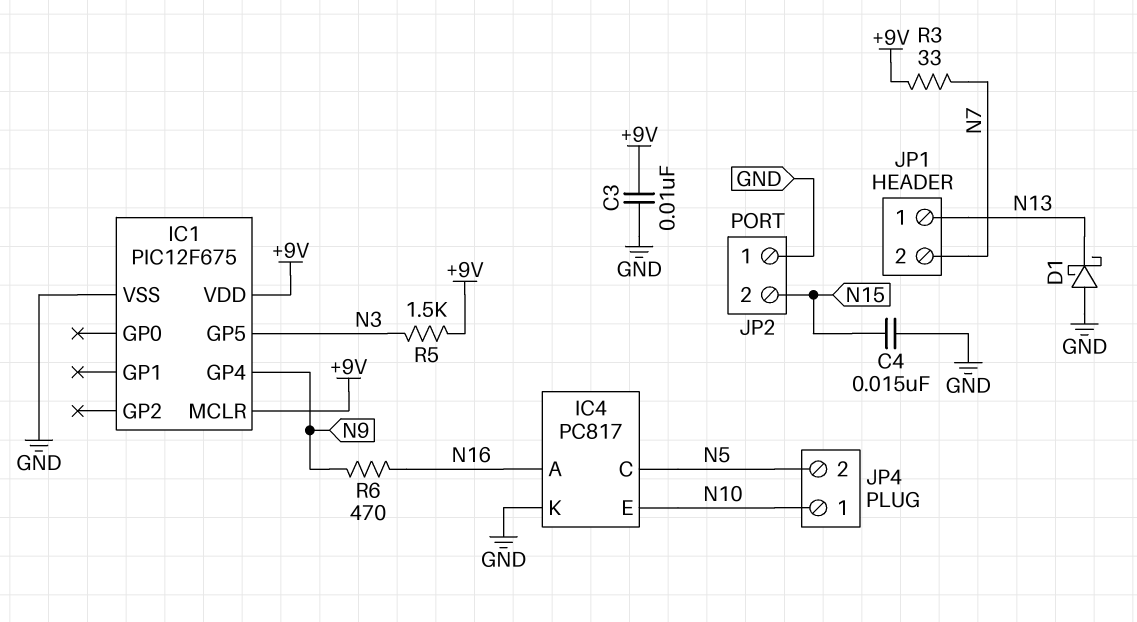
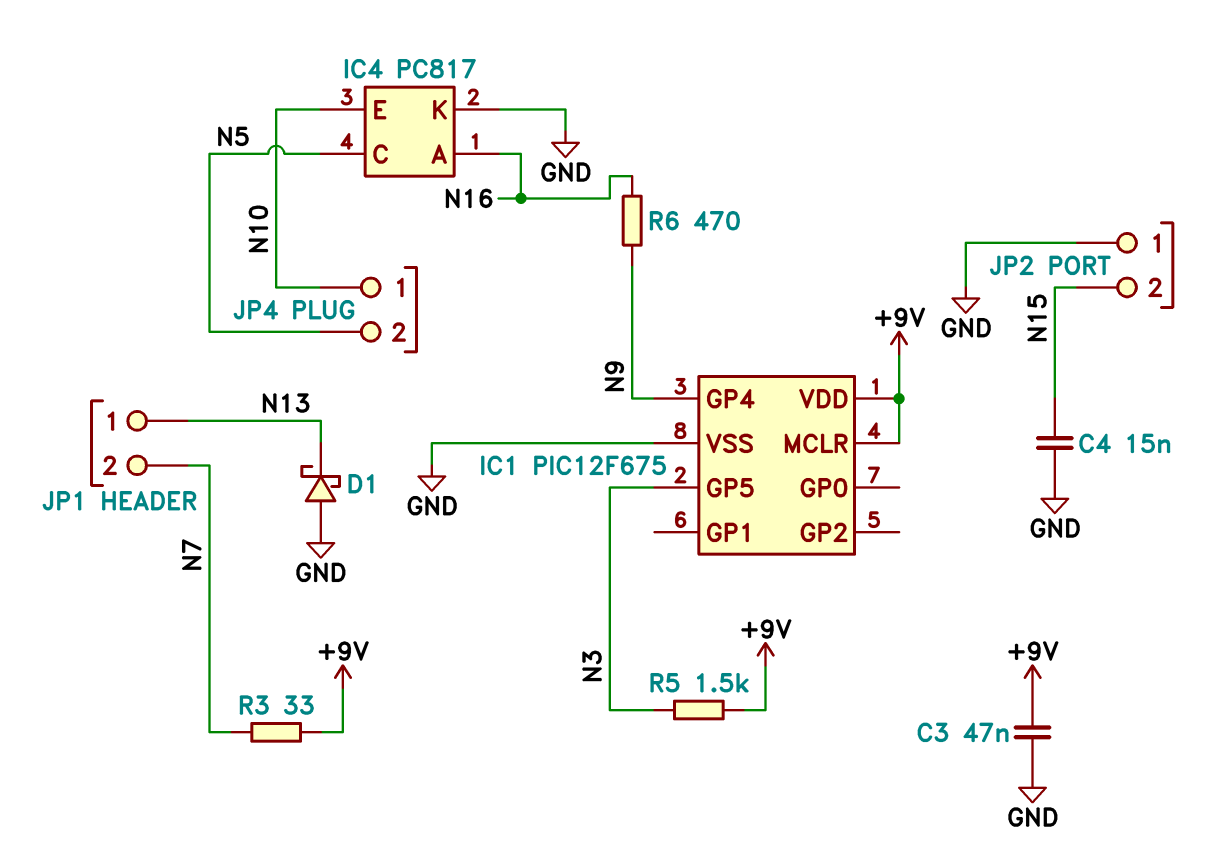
C3: 10nF (+9V, GND) -> 47nF (+9V, GND)

